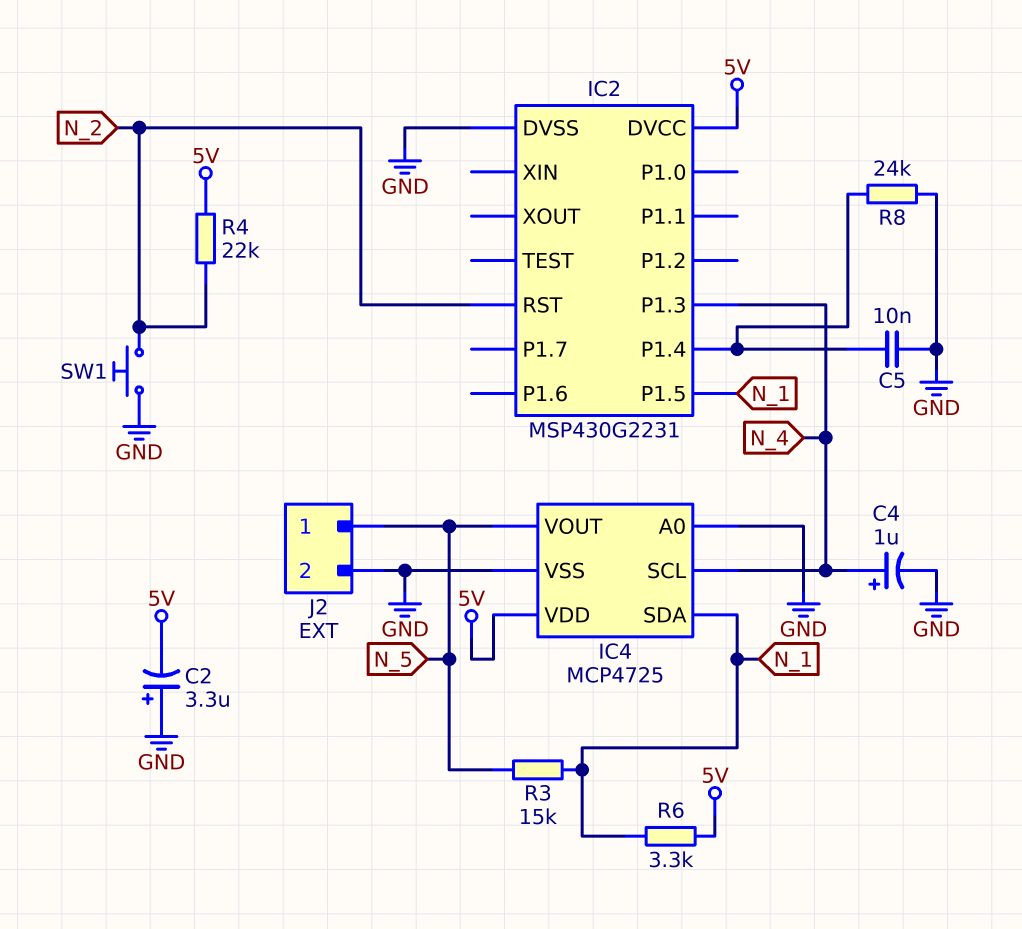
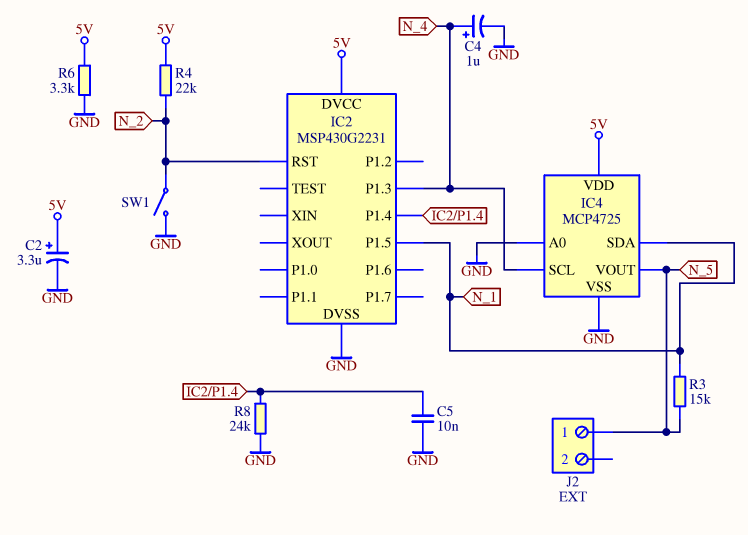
C2: 3.3uF (plus GND, minus 5V) -> 3.3uF (plus 5V, minus GND)
J2 pin 2: GND -> none
R6: 3.3k (5V, N_1) -> 3.3k (5V, GND)
SW1: button (GND, N_2) -> switch (GND, N_2)

